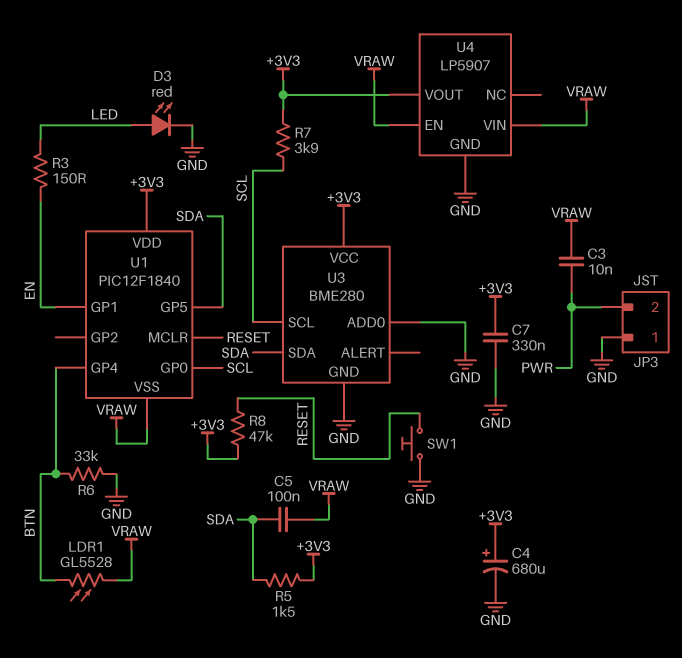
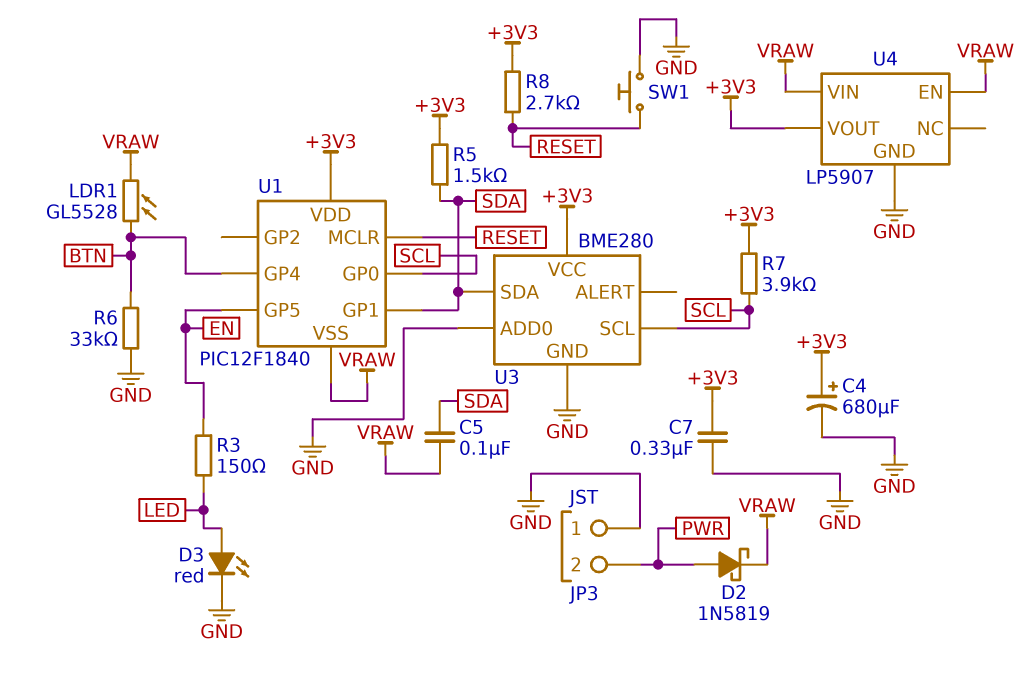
C3: 10nF (PWR, VRAW) -> none
D2: none -> schottky 1N5819 (A PWR, K VRAW)
R8: 47k (+3V3, RESET) -> 2.7k (+3V3, RESET)
U1 pin GP1: EN -> SDA
U1 pin GP5: SDA -> EN

